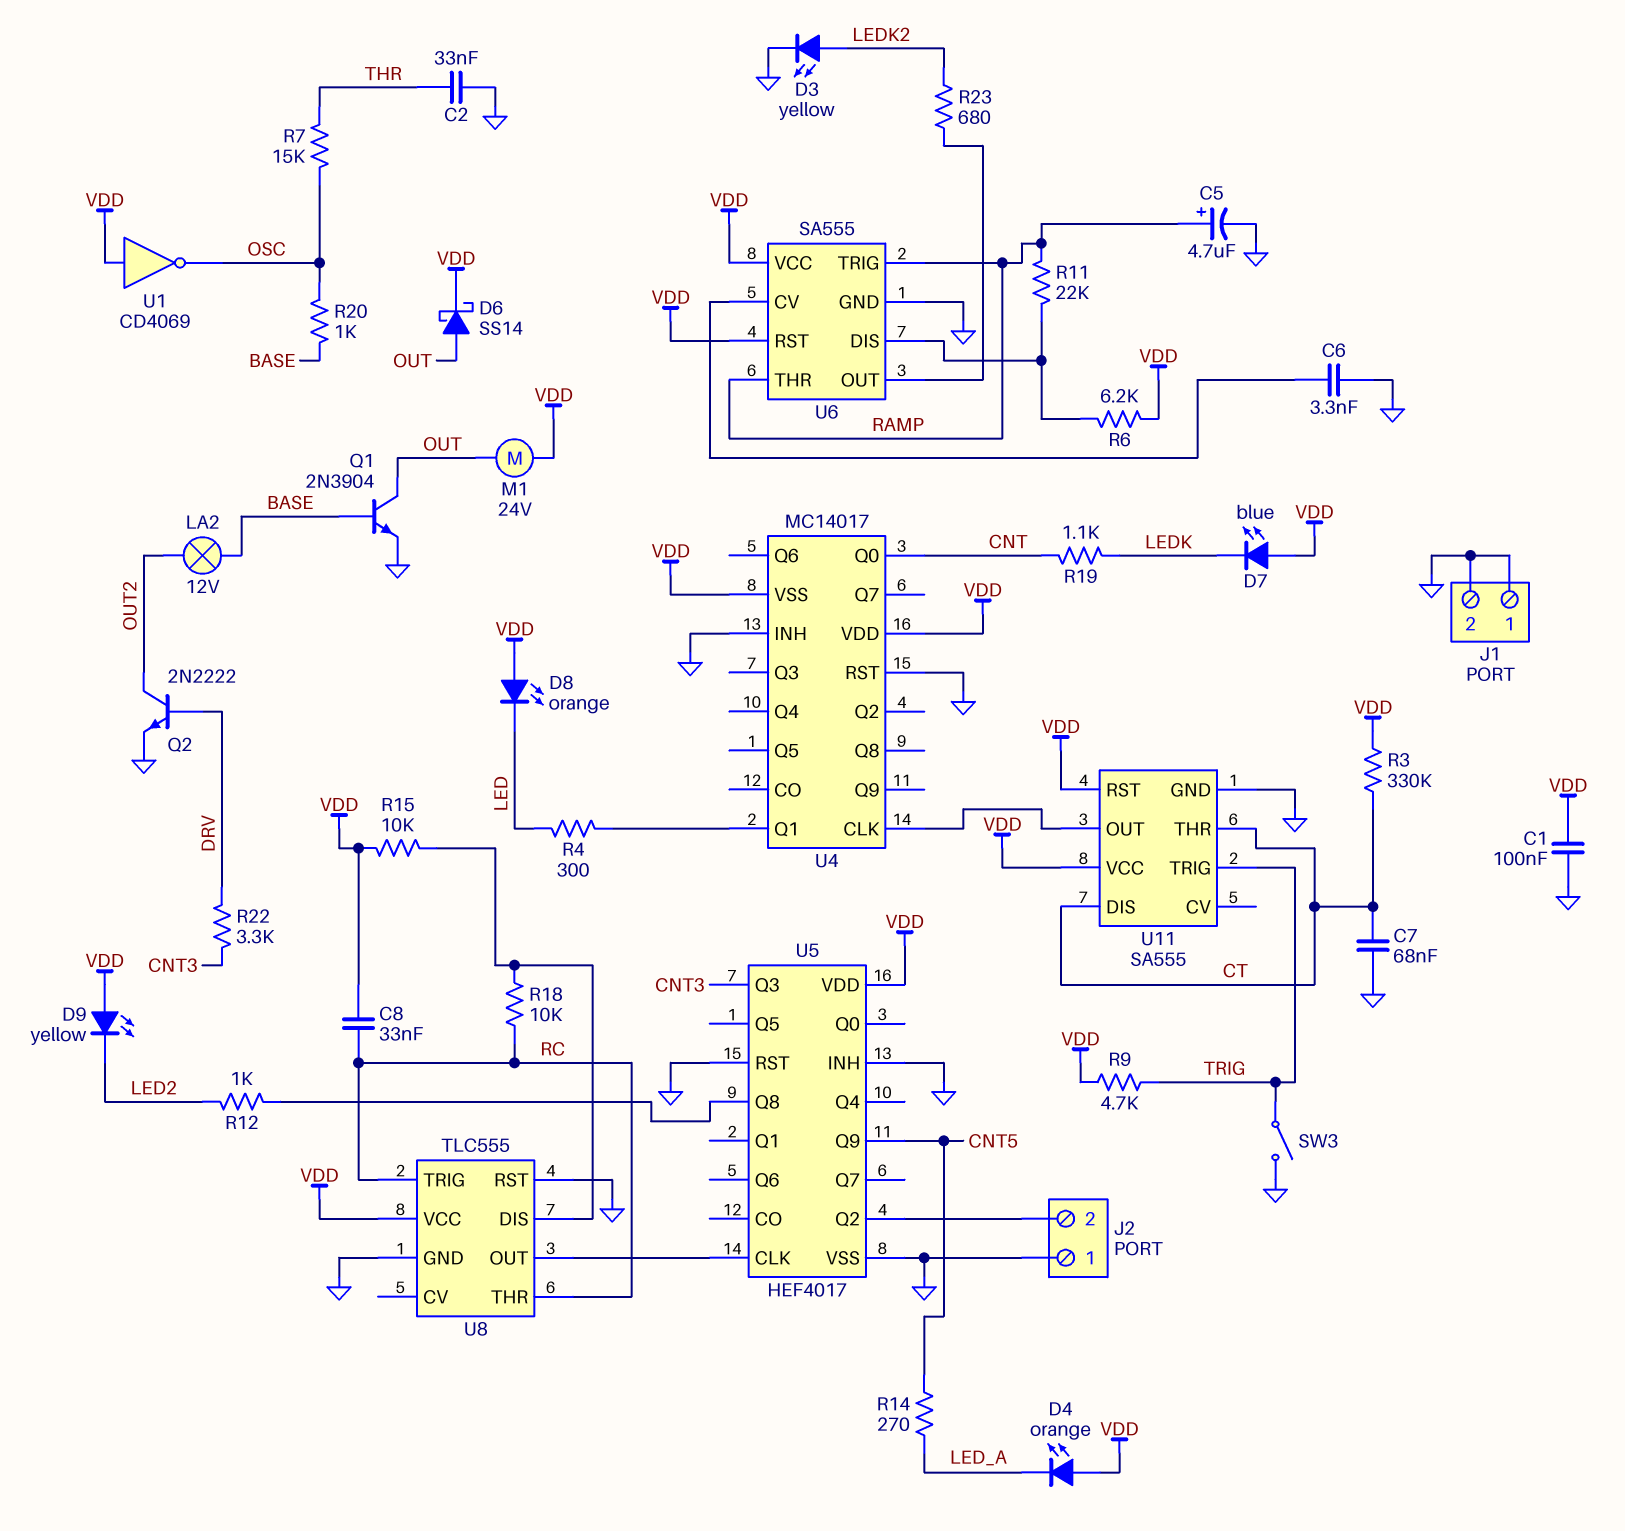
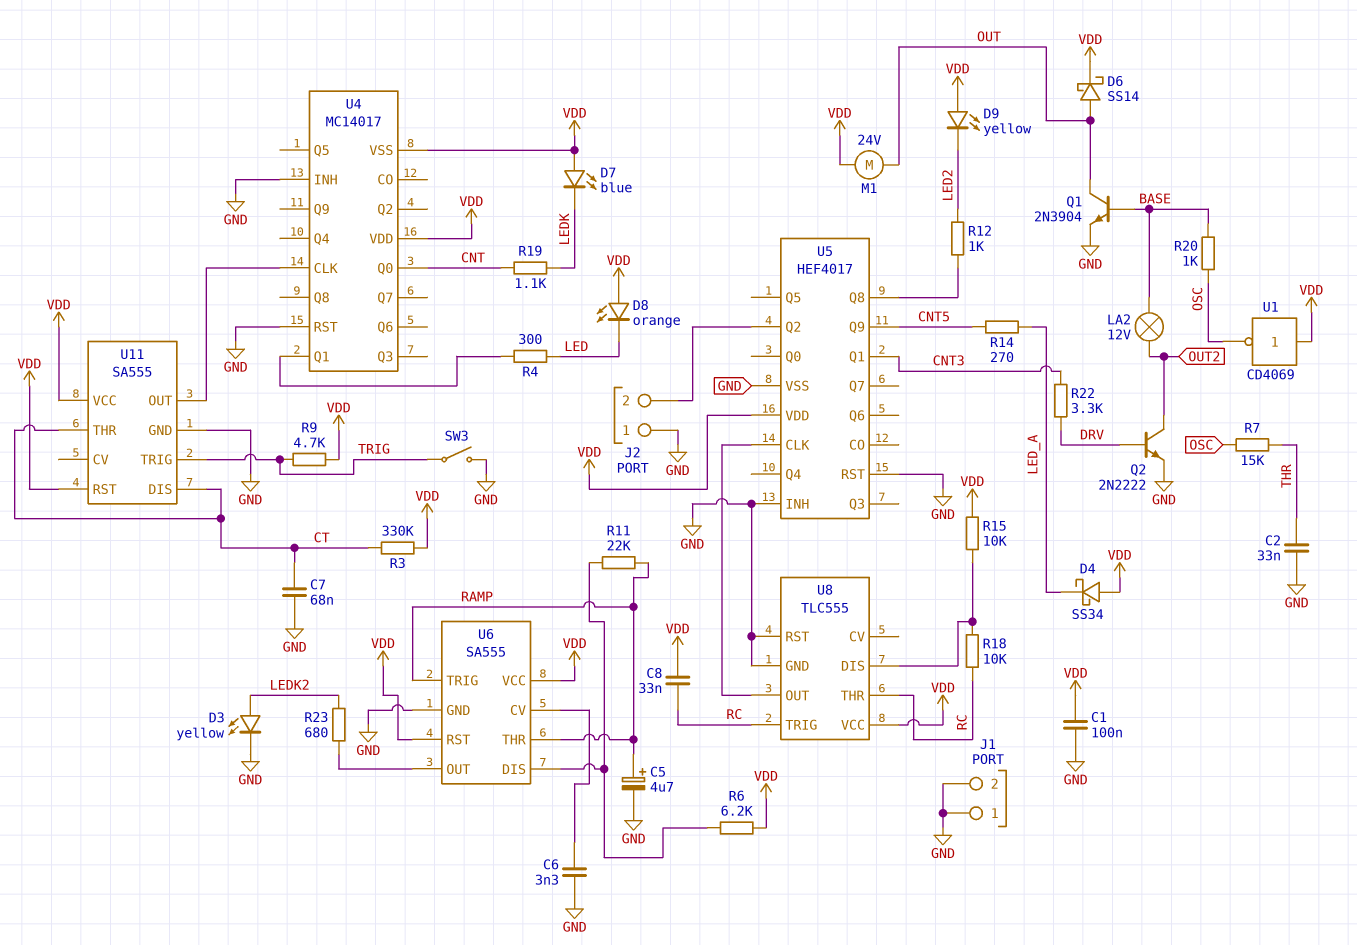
D4: LED orange (A VDD, K LED_A) -> schottky SS34 (A VDD, K LED_A)
U5 pin Q1: none -> CNT3
U5 pin Q3: CNT3 -> none

